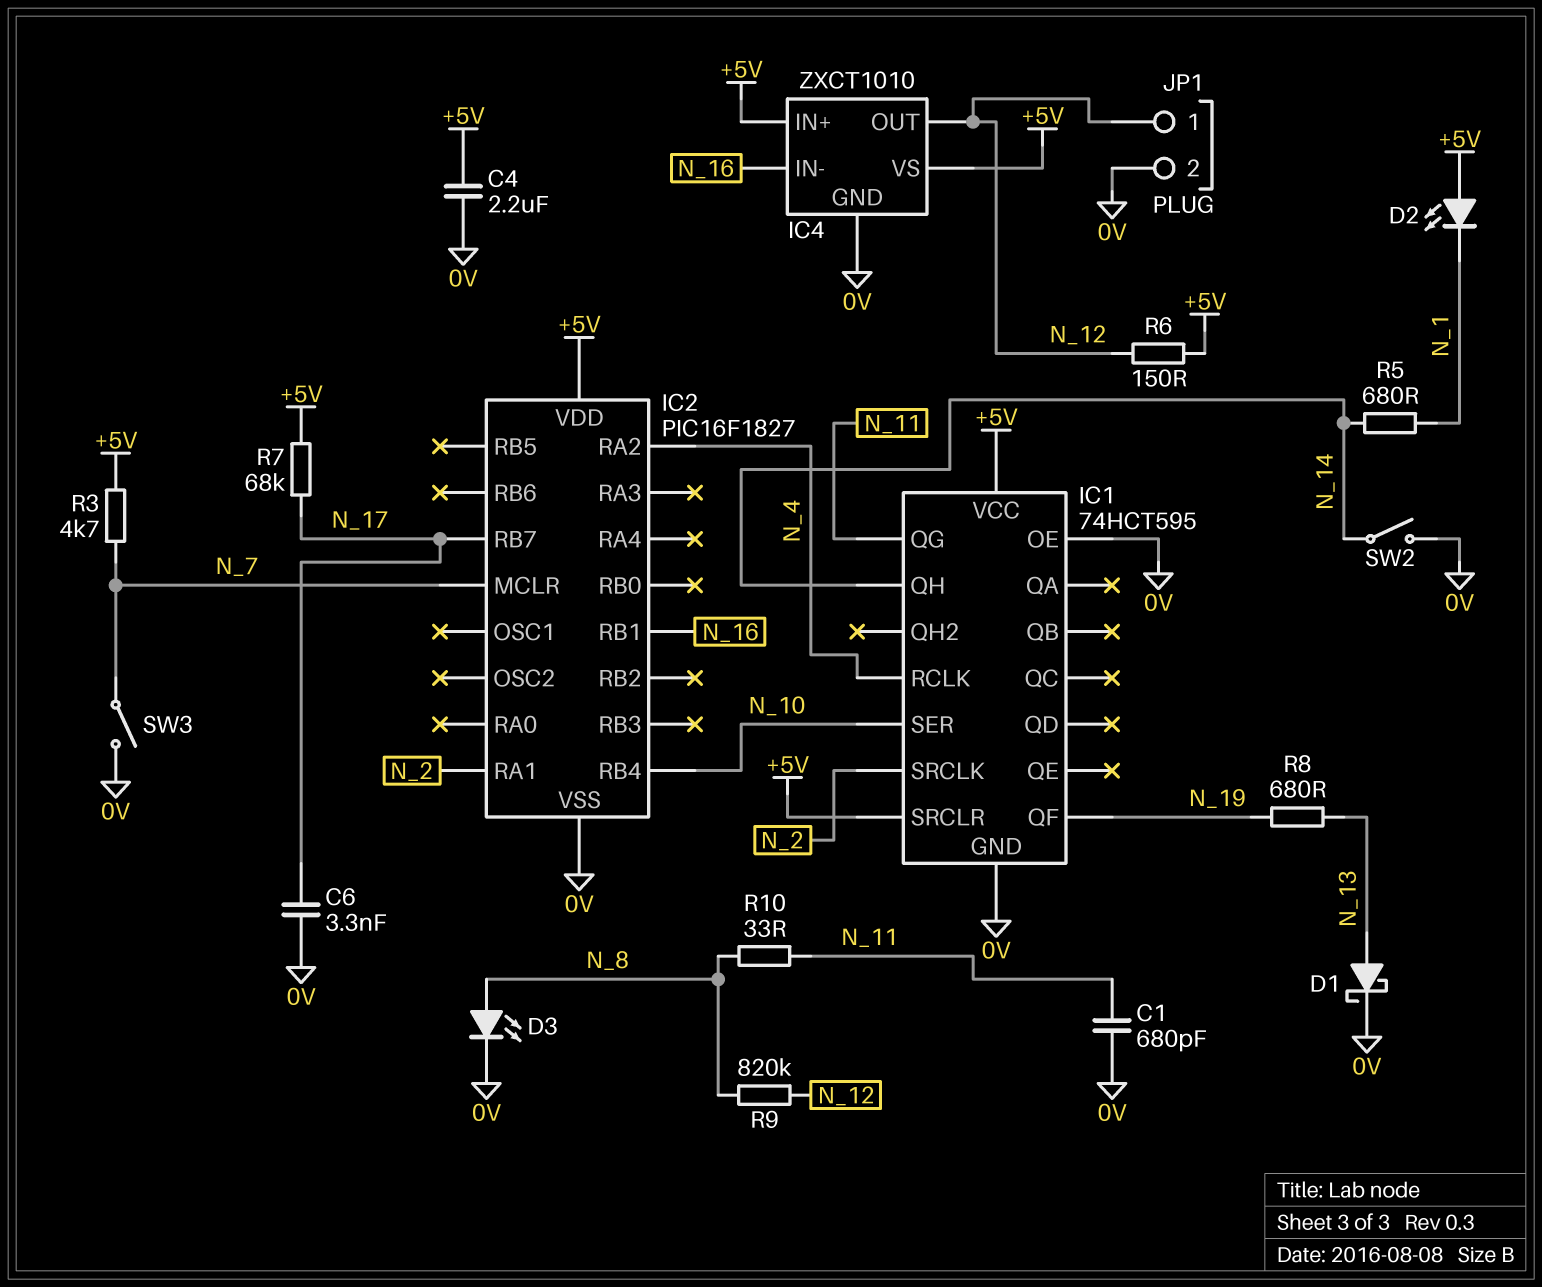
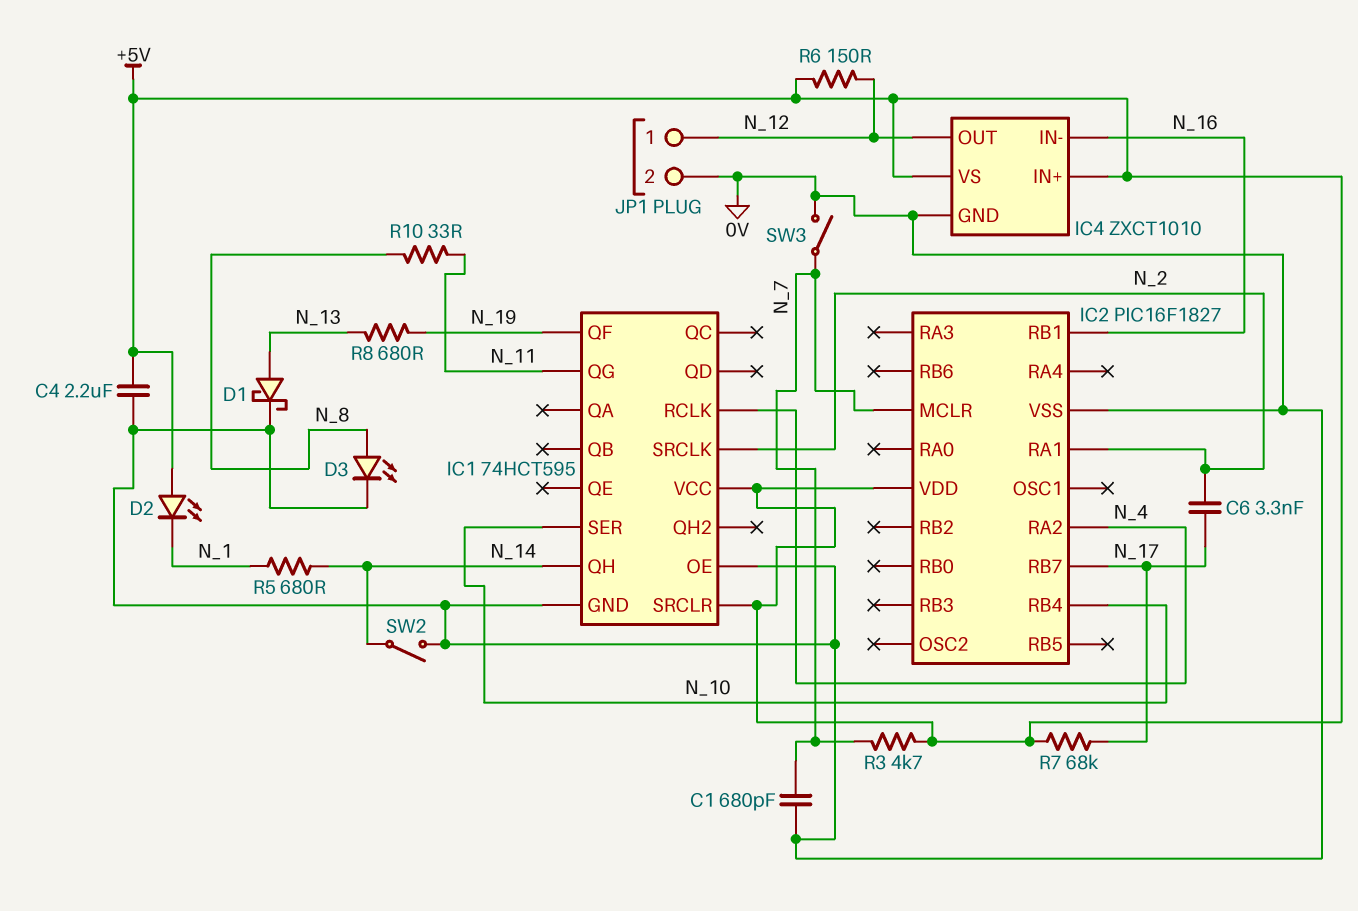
C1: 680pF (0V, N_11) -> 680pF (0V, N_7)
C6: 3.3nF (0V, N_17) -> 3.3nF (N_2, N_17)
R9: 820k (N_8, N_12) -> none

